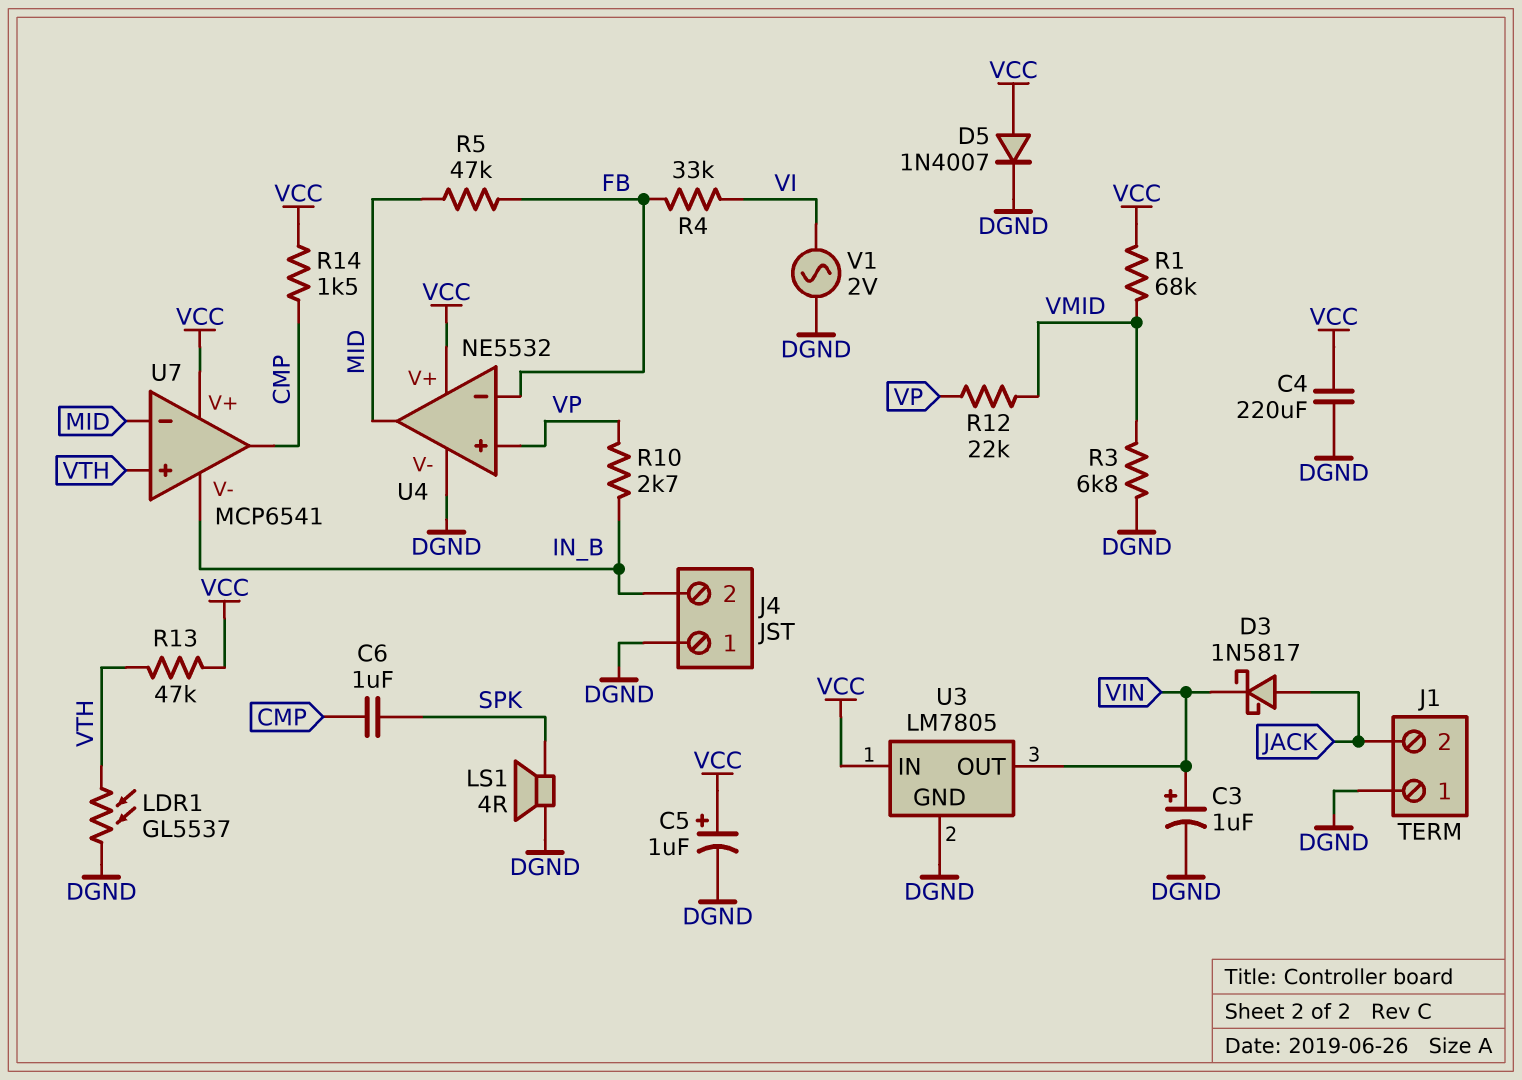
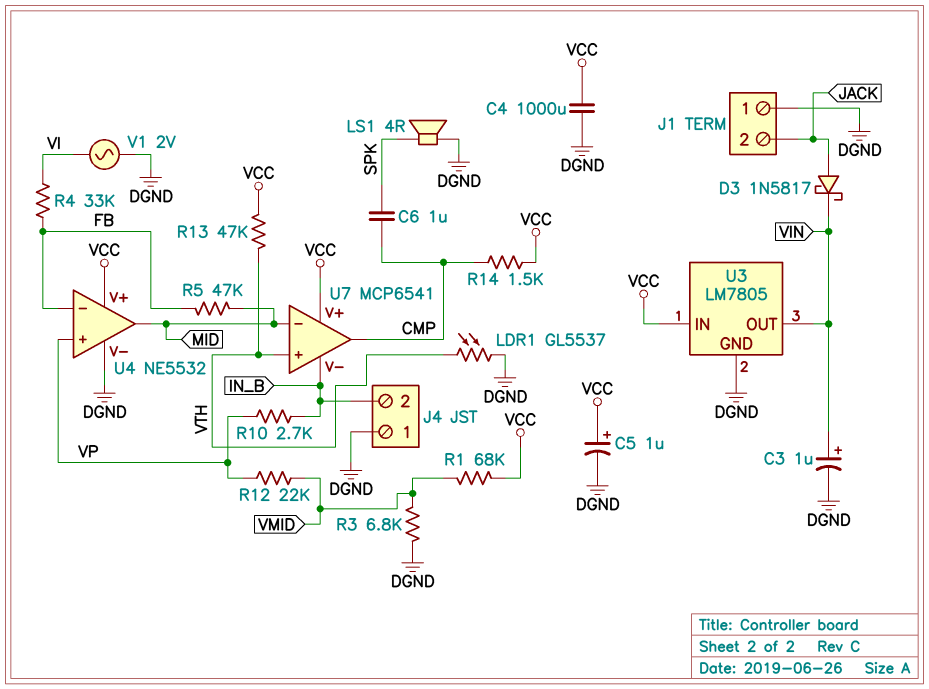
C4: 220uF (DGND, VCC) -> 1000uF (DGND, VCC)
D5: diode 1N4007 (A VCC, K DGND) -> none

